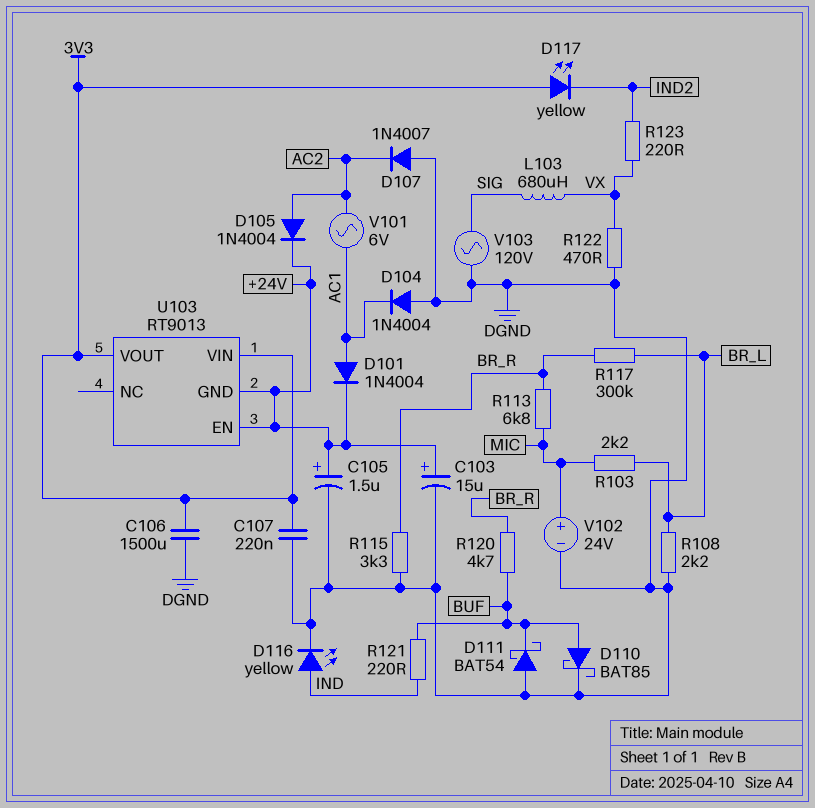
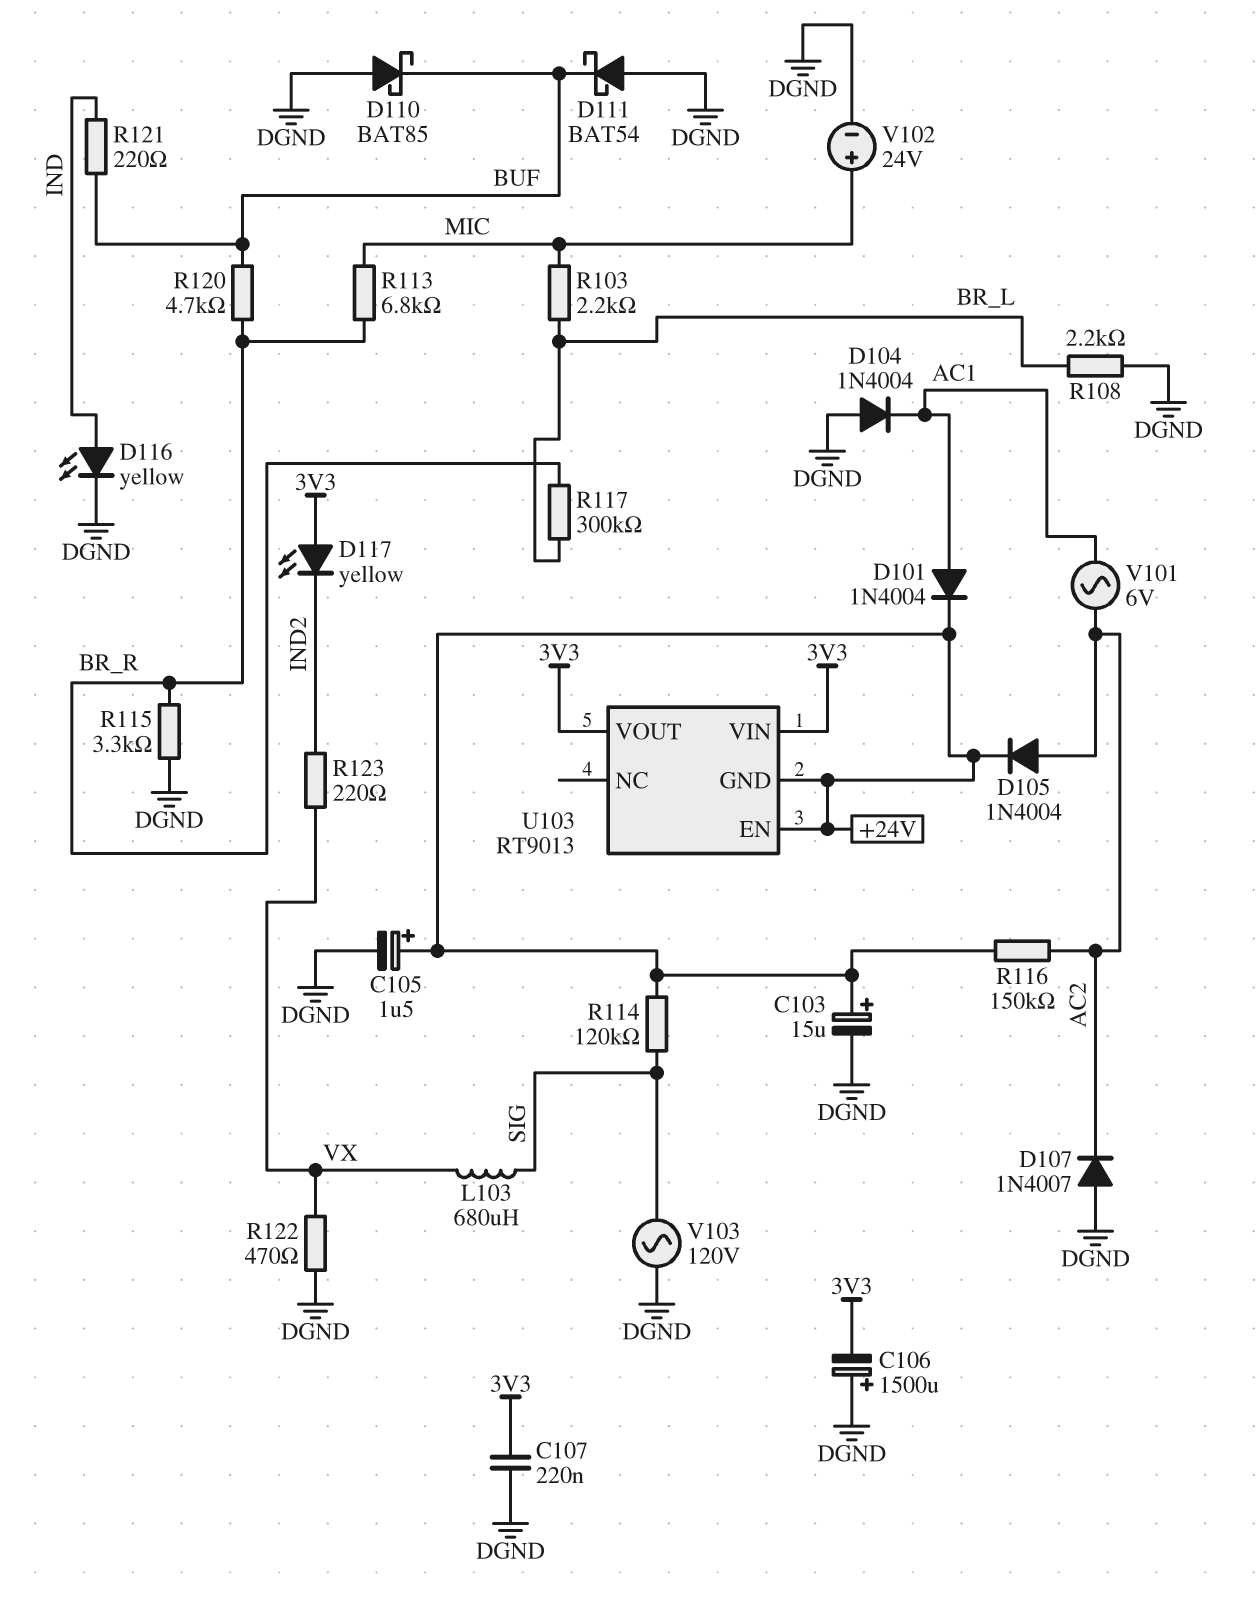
C106: 1500uF (3V3, DGND) -> 1500uF (plus DGND, minus 3V3)
D110: schottky BAT85 (A BUF, K DGND) -> schottky BAT85 (A DGND, K BUF)
R114: none -> 120k (+24V, SIG)
R116: none -> 150k (+24V, AC2)

